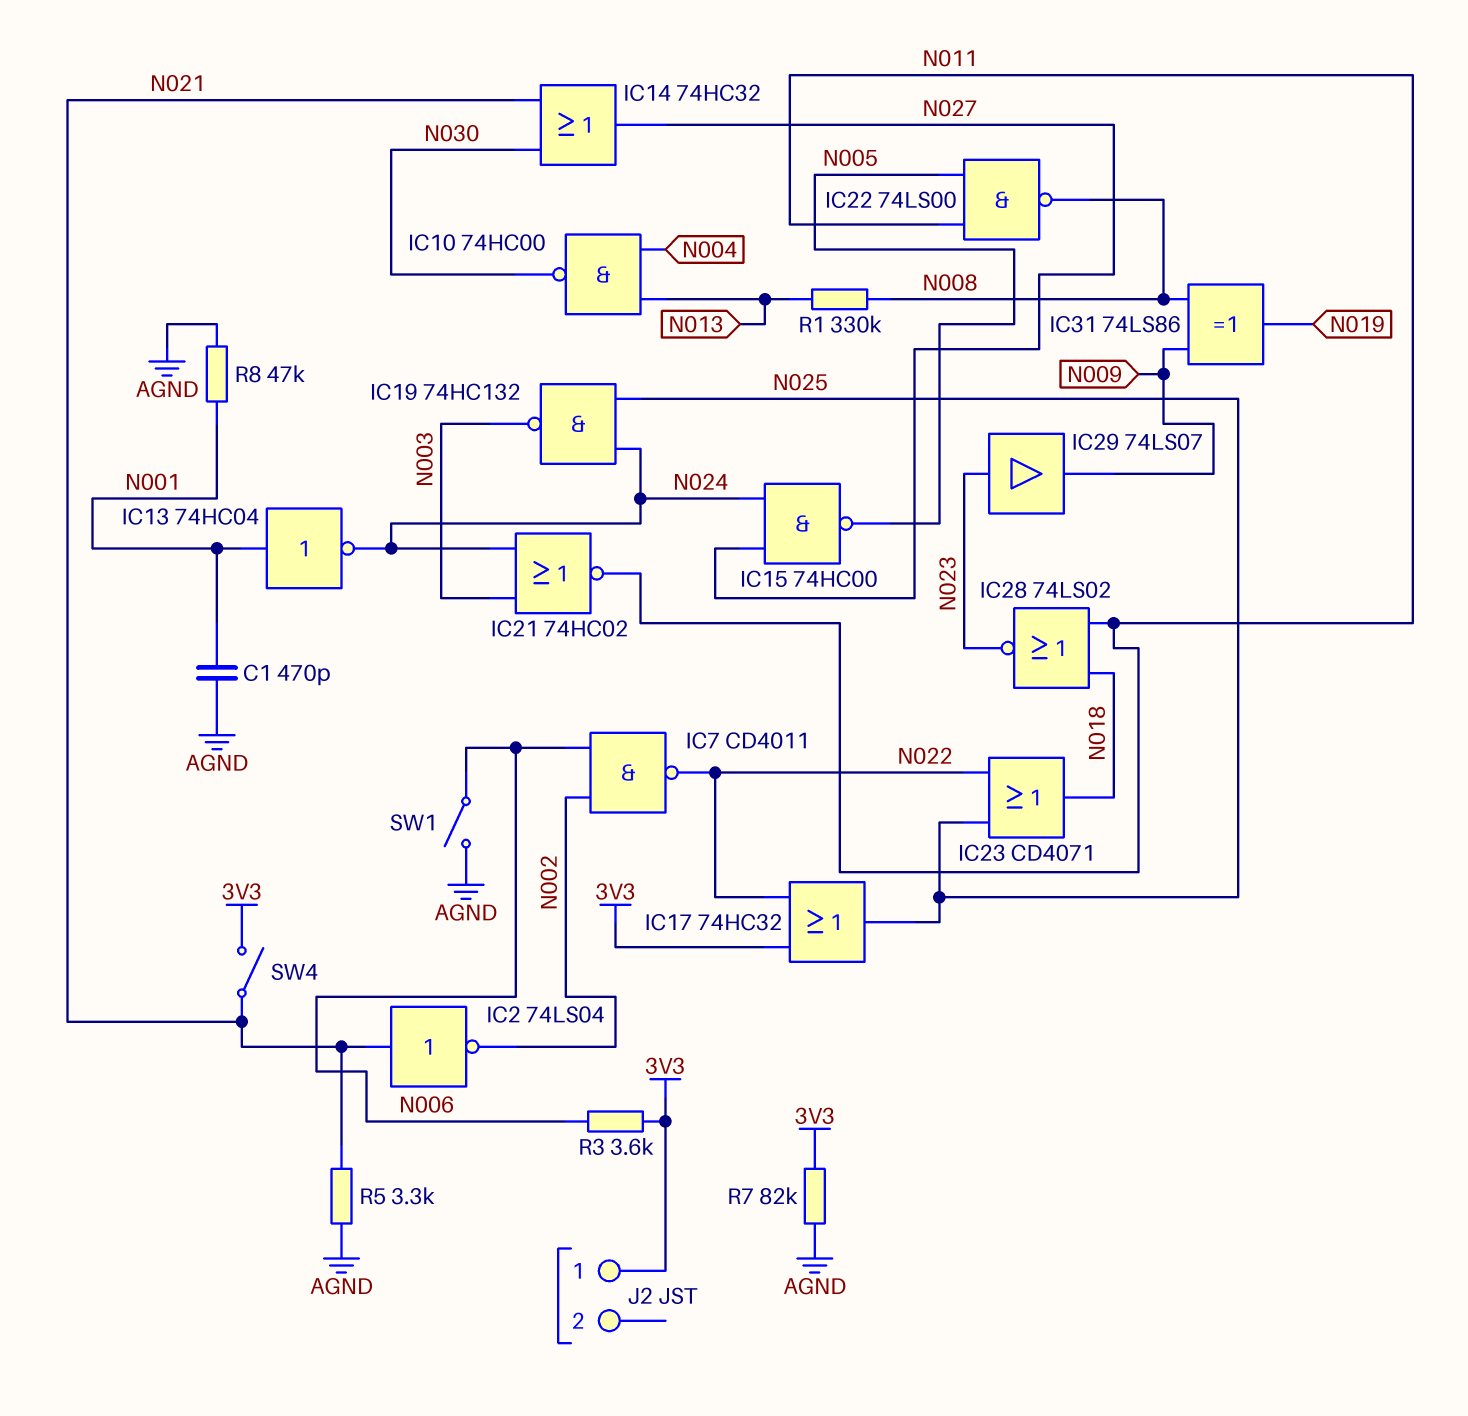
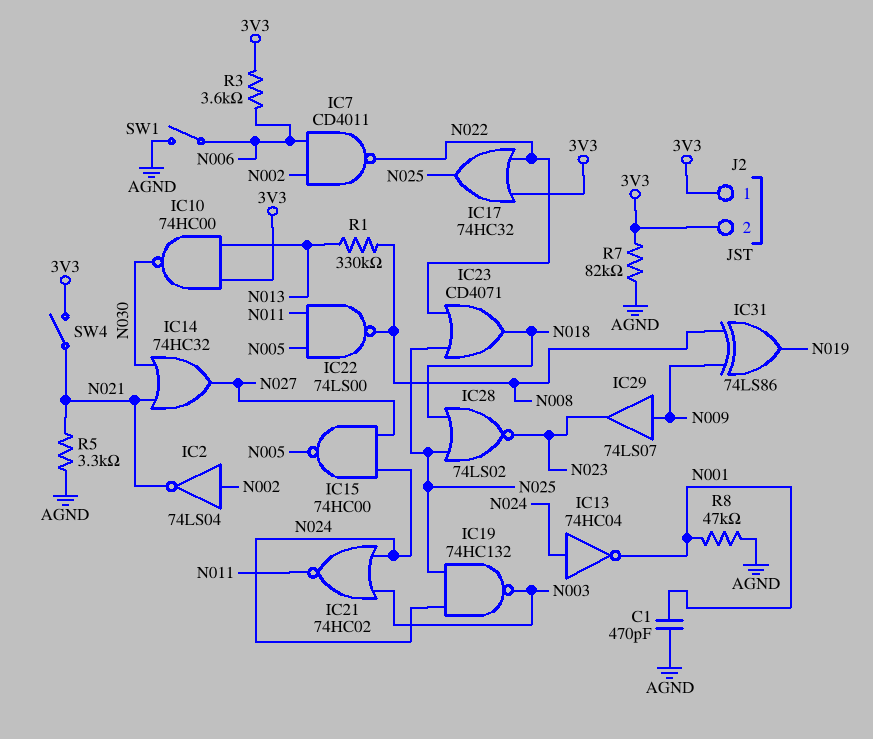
IC2: NOT 74LS04 (in N021, out N002) -> NOT 74LS04 (in N002, out N021)
IC10: NAND 74HC00 (in N004, in N013, out N030) -> NAND 74HC00 (in 3V3, in N013, out N030)
IC13: NOT 74HC04 (in N001, out N024) -> NOT 74HC04 (in N024, out N001)
IC28: NOR 74LS02 (in N011, in N018, out N023) -> NOR 74LS02 (in N018, in N025, out N023)
IC29: buffer 74LS07 (in N023, out N009) -> buffer 74LS07 (in N009, out N023)
J2 pin 2: none -> 3V3

